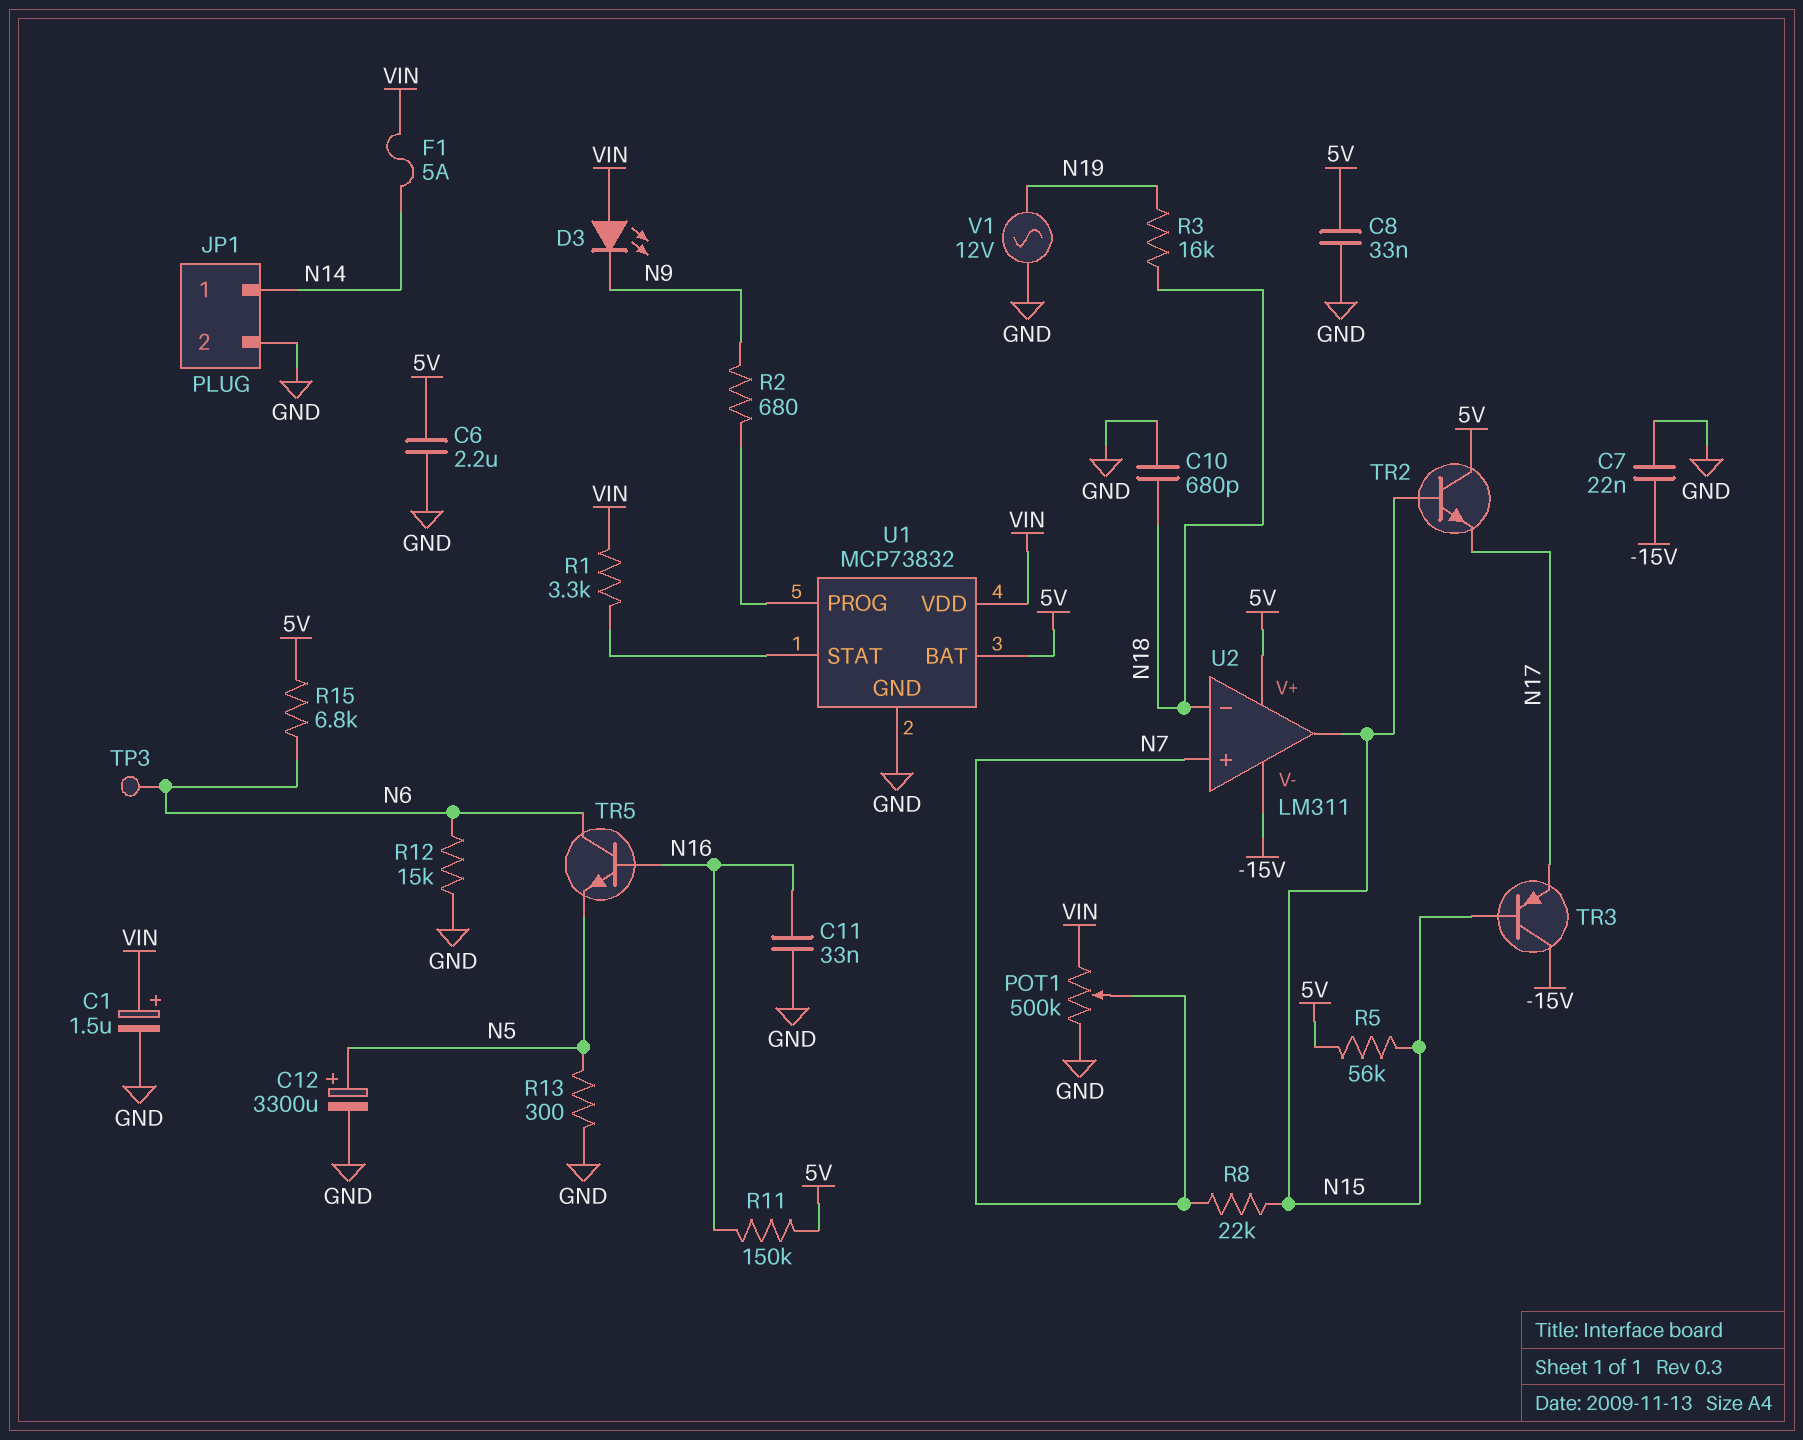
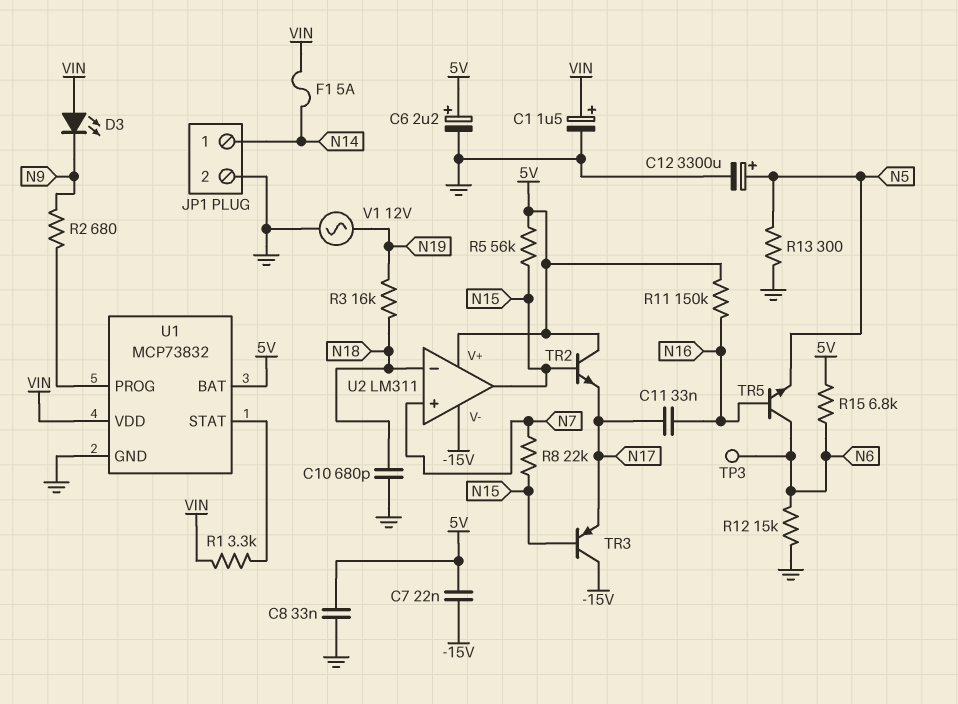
C6: 2.2uF (5V, GND) -> 2.2uF (plus 5V, minus GND)
C7: 22nF (-15V, GND) -> 22nF (-15V, 5V)
C11: 33nF (GND, N16) -> 33nF (N16, N17)
POT1: 500k (GND, VIN, wiper N7) -> none

